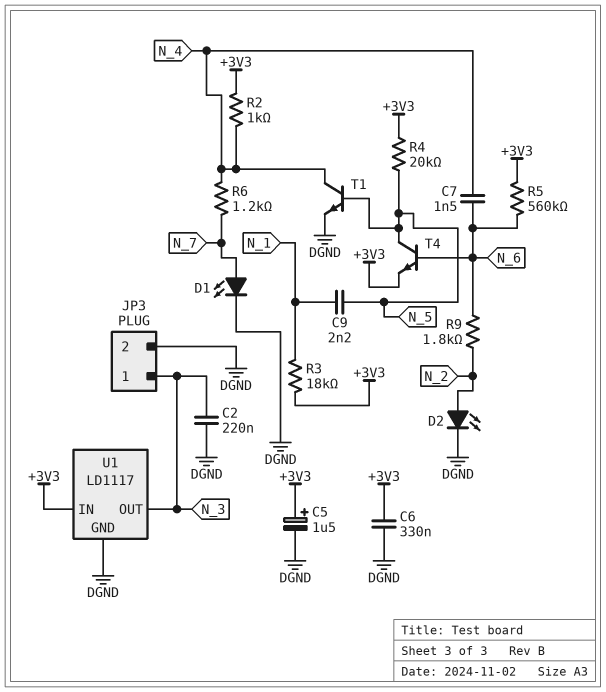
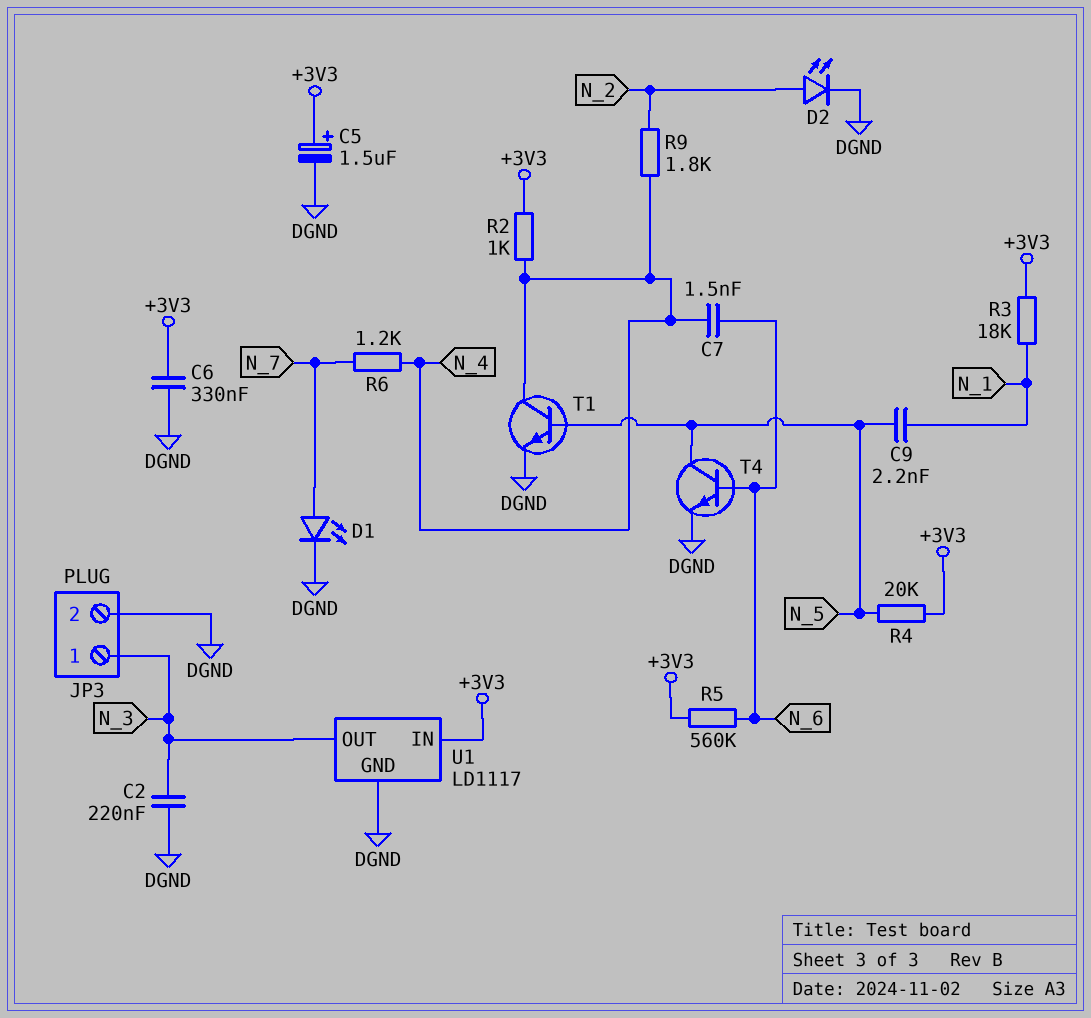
R9: 1.8k (N_2, N_6) -> 1.8k (N_2, N_4)
T4: NPN (B N_6, C N_5, E +3V3) -> NPN (B N_6, C N_5, E DGND)

